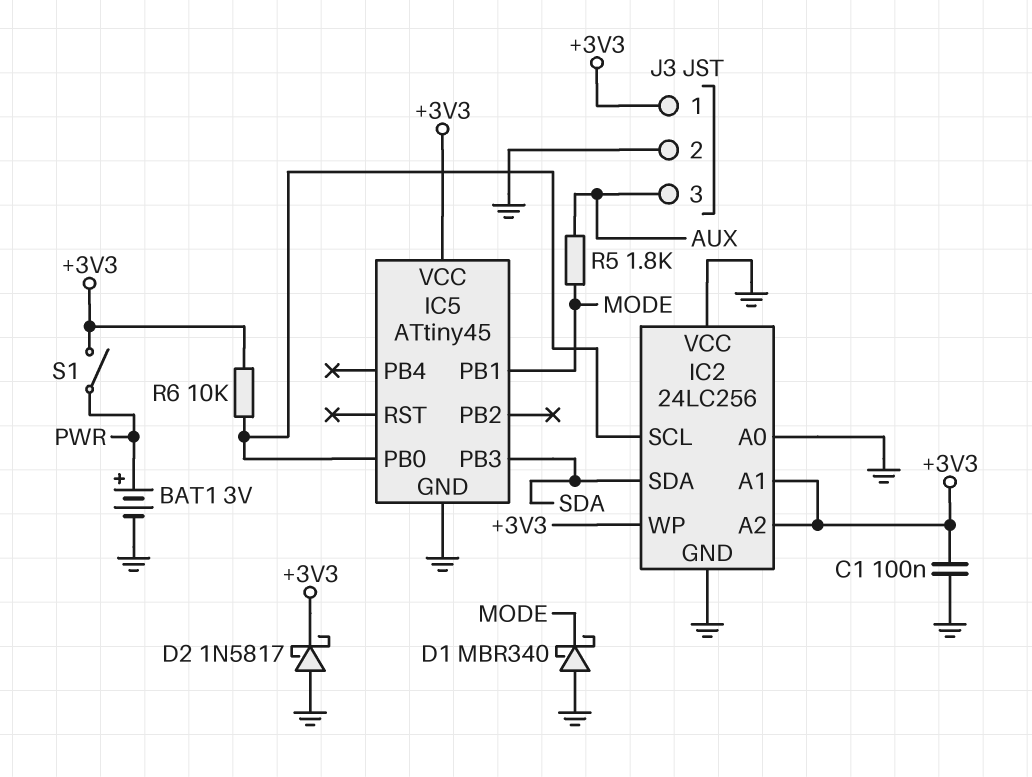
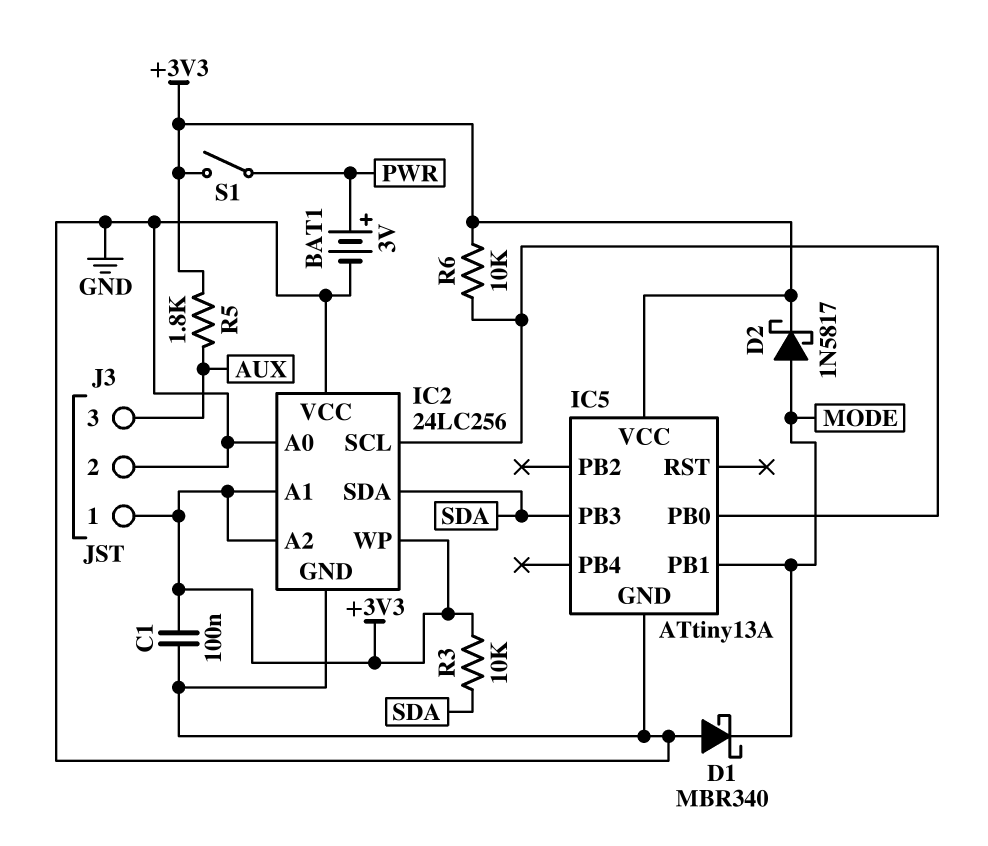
D2: schottky 1N5817 (A GND, K +3V3) -> schottky 1N5817 (A MODE, K +3V3)
IC5: ATtiny45 -> ATtiny13A
R3: none -> 10k (+3V3, SDA)
R5: 1.8k (AUX, MODE) -> 1.8k (+3V3, AUX)

